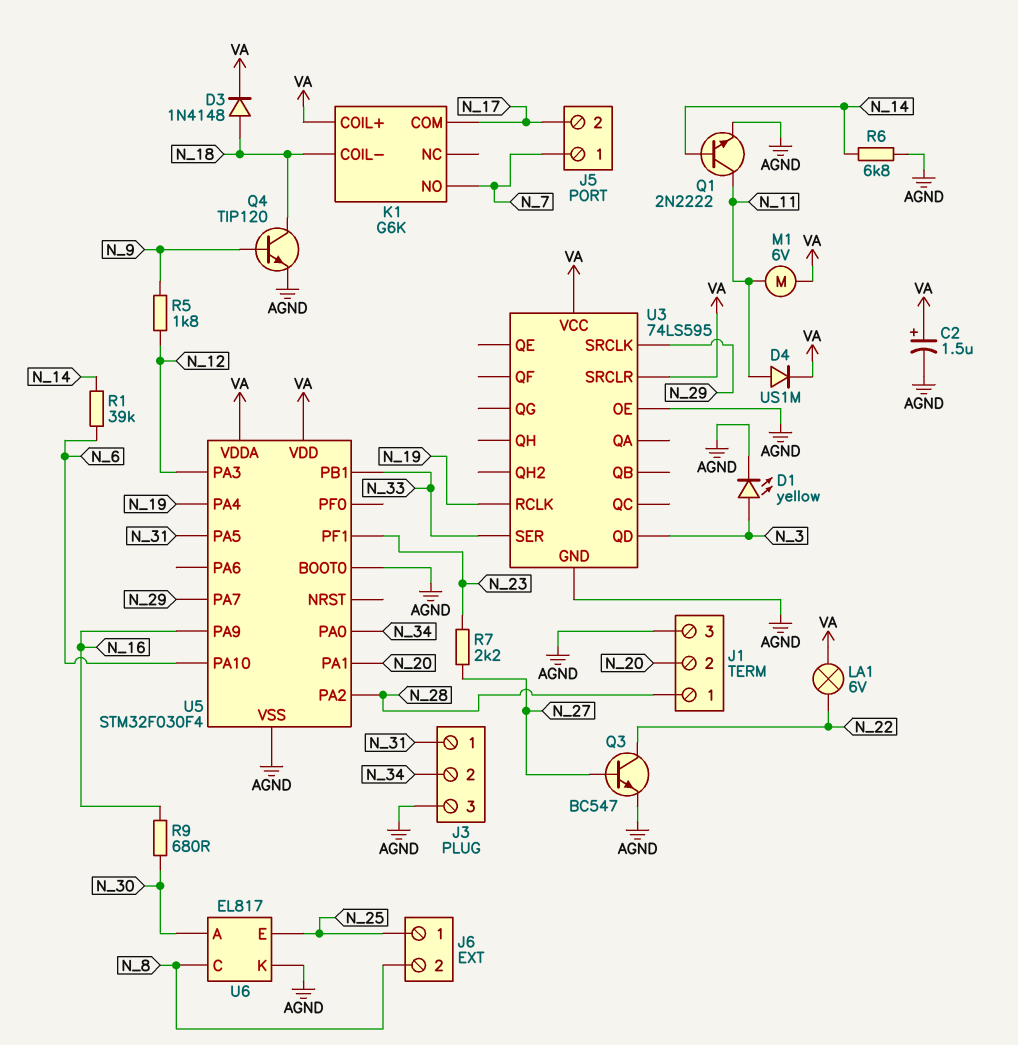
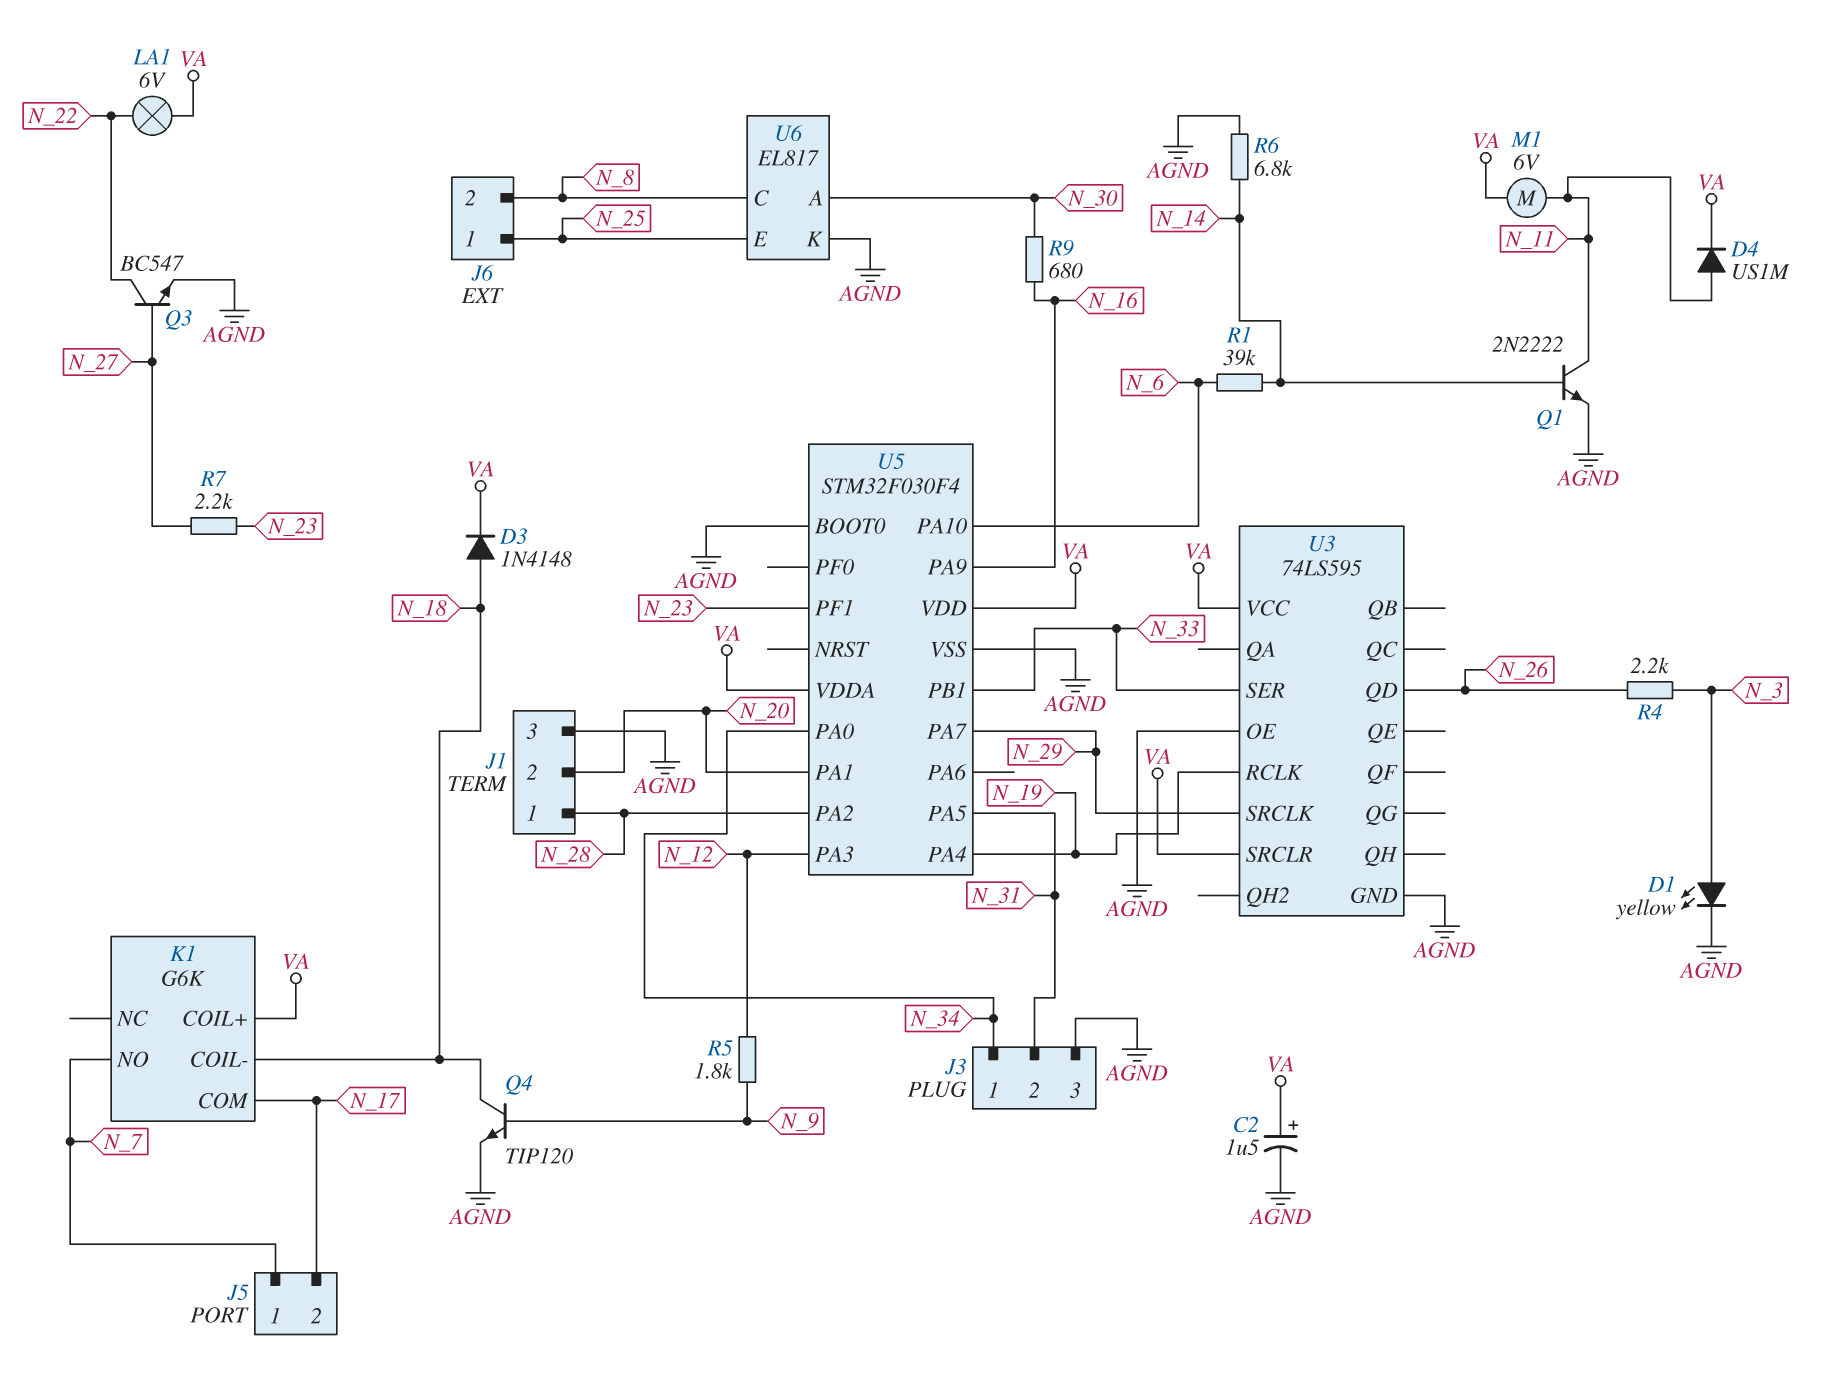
J3 pin 1: N_31 -> N_34
J3 pin 2: N_34 -> N_31
R4: none -> 2.2k (N_3, N_26)
U3 pin QD: N_3 -> N_26

